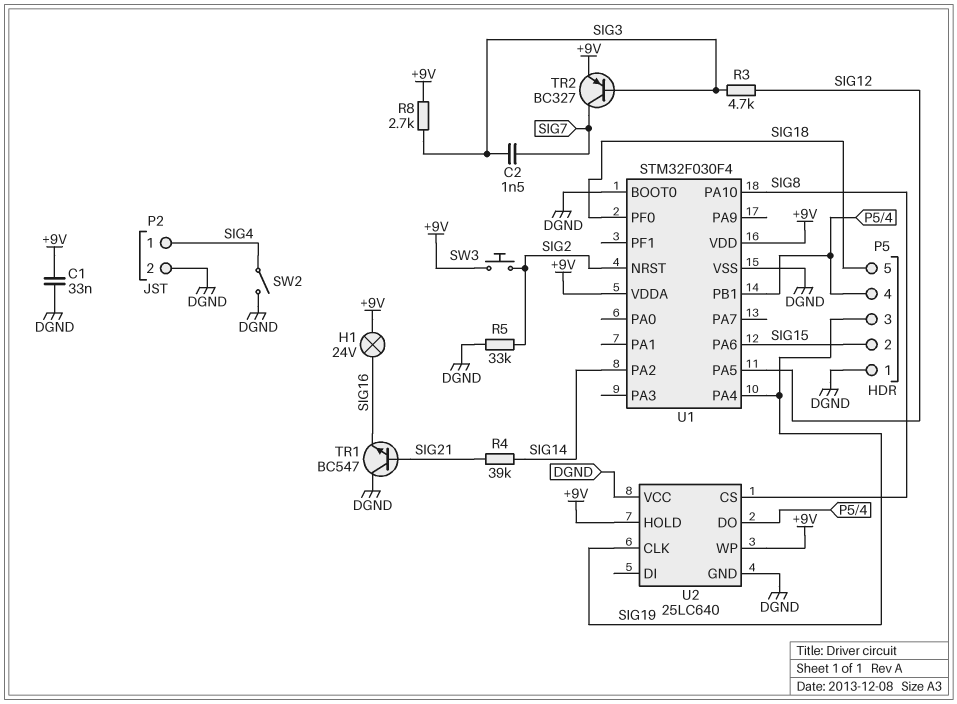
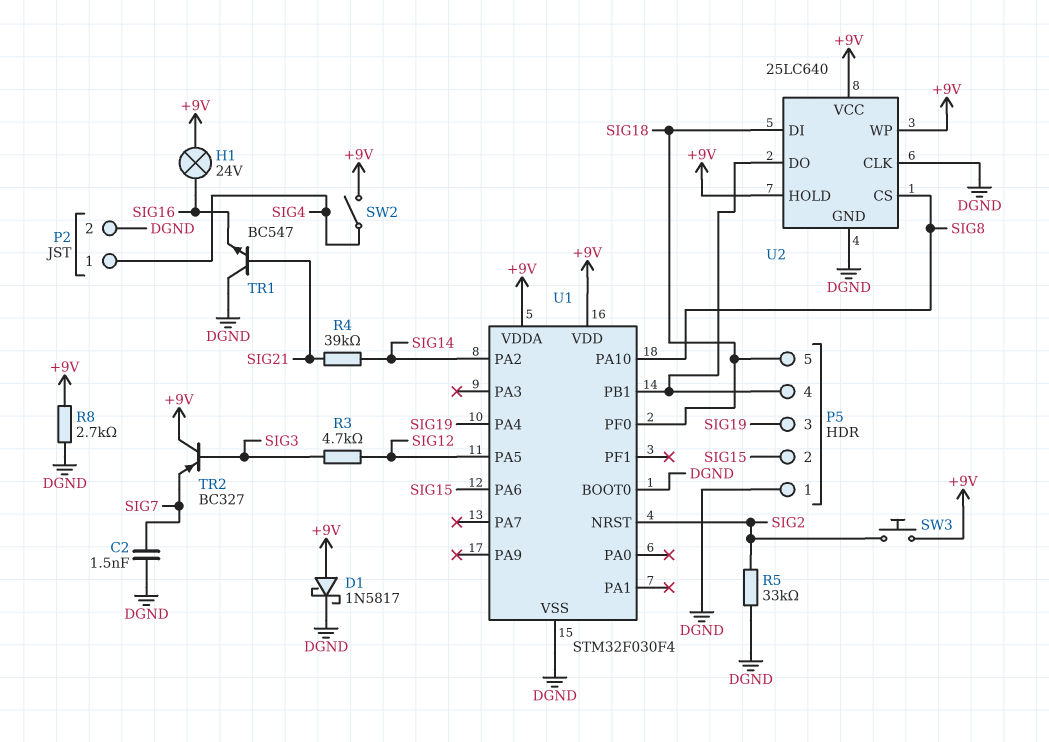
C1: 33nF (+9V, DGND) -> none
C2: 1.5nF (SIG3, SIG7) -> 1.5nF (DGND, SIG7)
D1: none -> schottky 1N5817 (A +9V, K DGND)
R8: 2.7k (+9V, SIG3) -> 2.7k (+9V, DGND)
SW2: switch (DGND, SIG4) -> switch (+9V, SIG4)
TR2: PNP BC327 (B SIG3, C SIG7, E +9V) -> PNP BC327 (B SIG3, C +9V, E SIG7)
U2 pin CLK: SIG19 -> DGND
U2 pin DI: none -> SIG18
U2 pin VCC: DGND -> +9V

